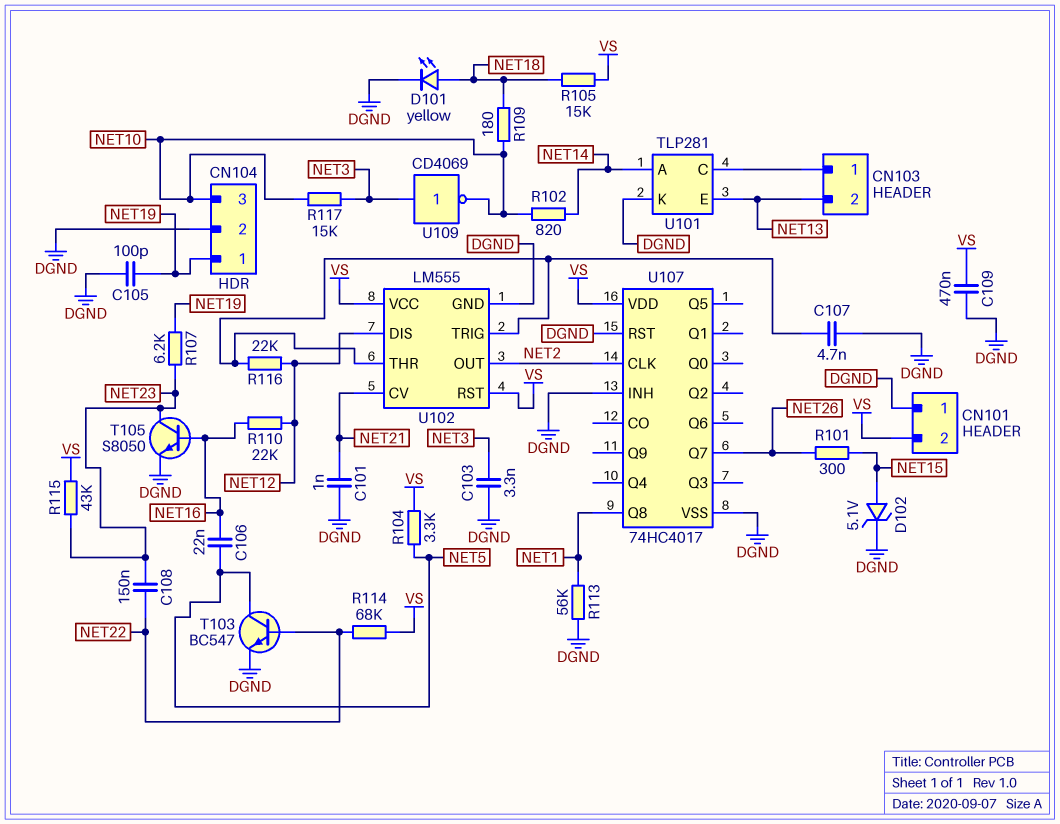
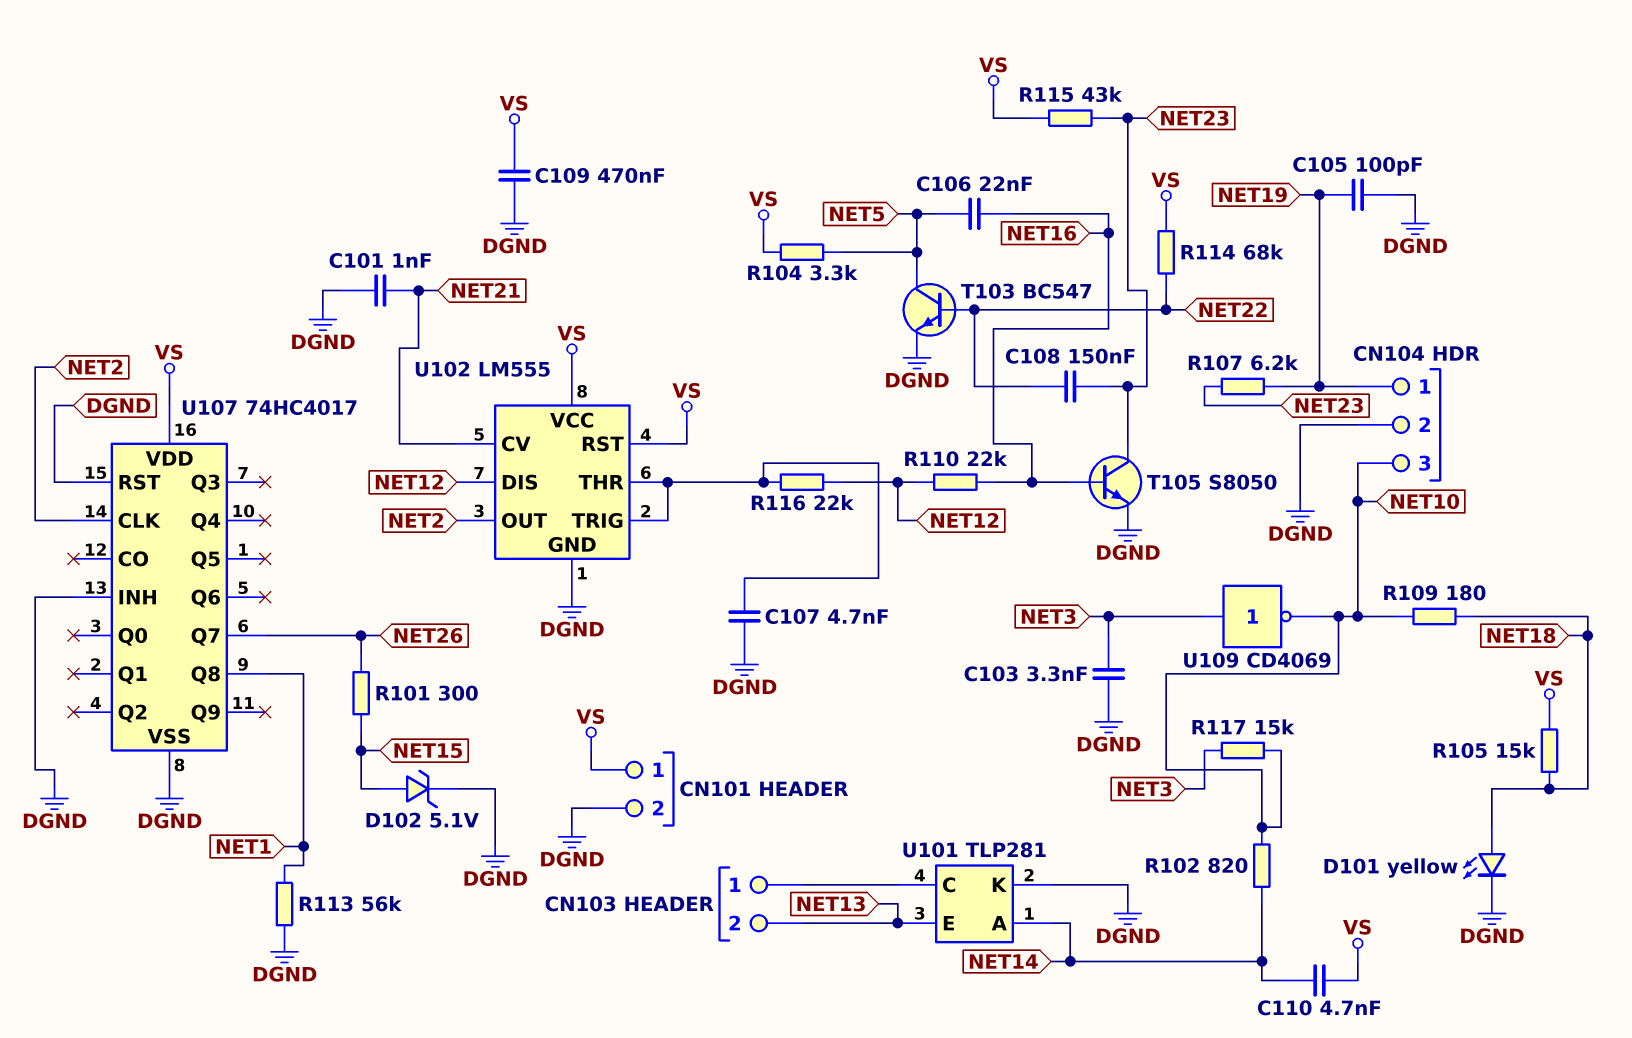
C110: none -> 4.7nF (NET14, VS)
CN101 pin 1: DGND -> VS
CN101 pin 2: VS -> DGND

